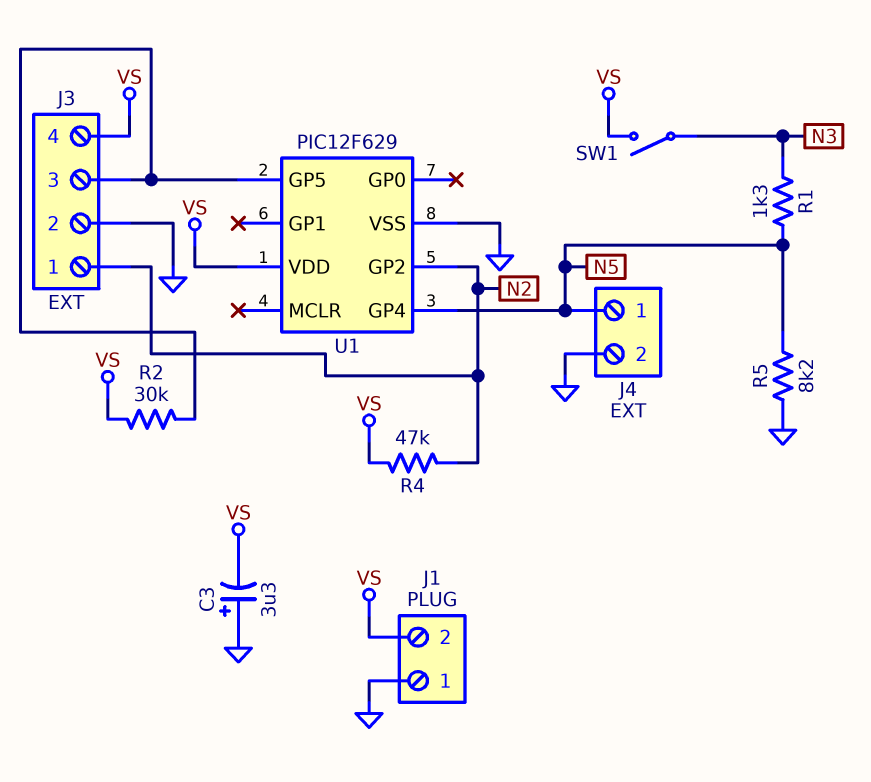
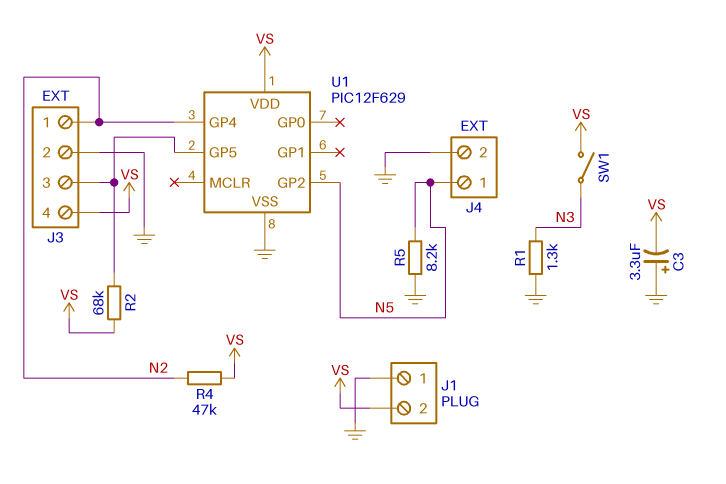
R1: 1.3k (N3, N5) -> 1.3k (GND, N3)
R2: 30k (J3/3, VS) -> 68k (J3/3, VS)
U1 pin GP2: N2 -> N5
U1 pin GP4: N5 -> N2

